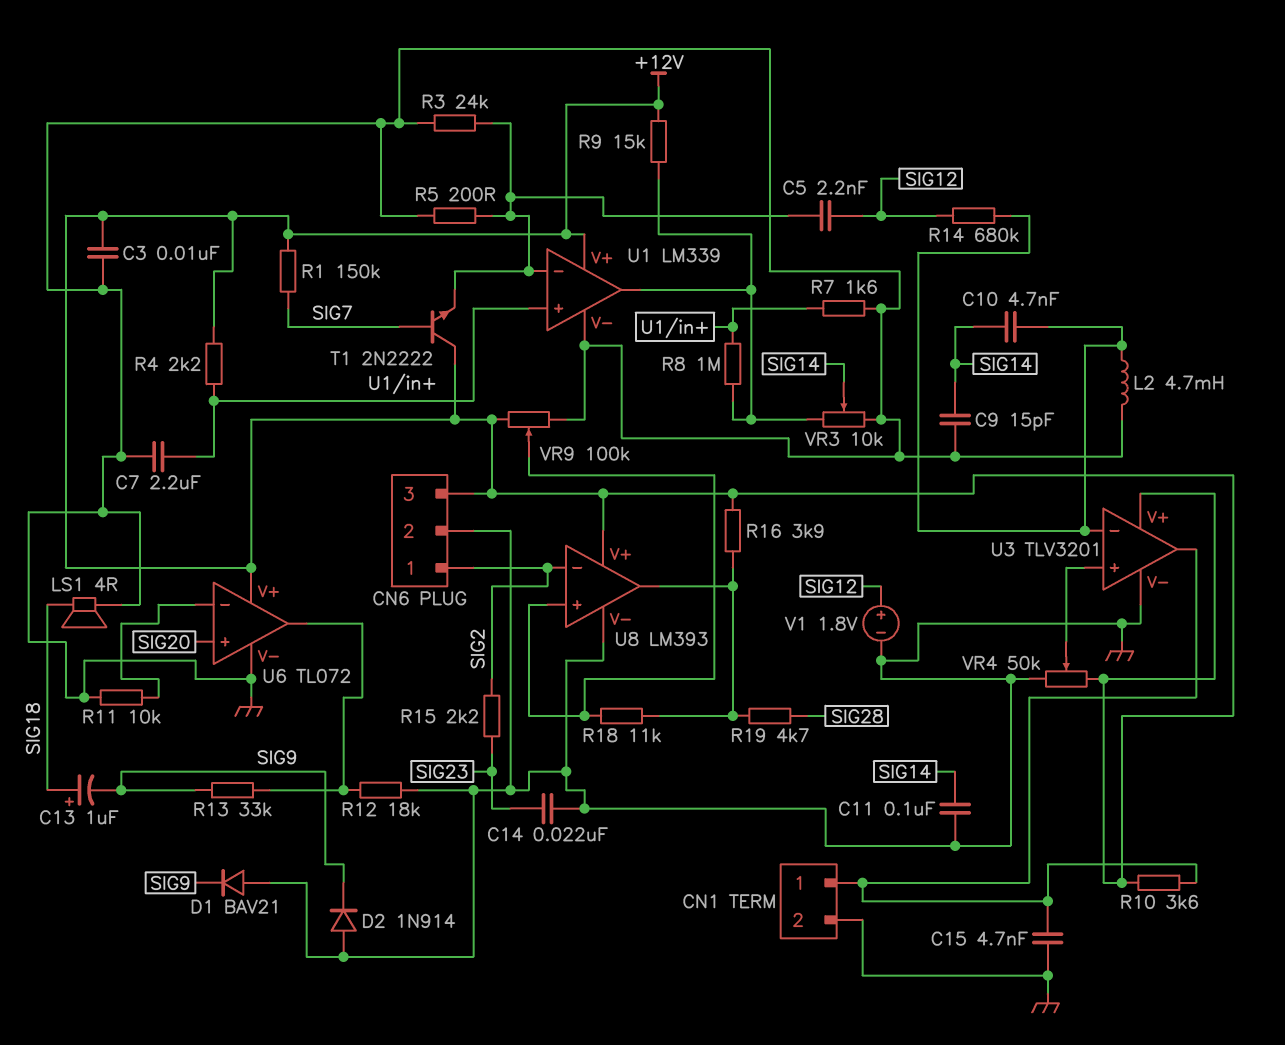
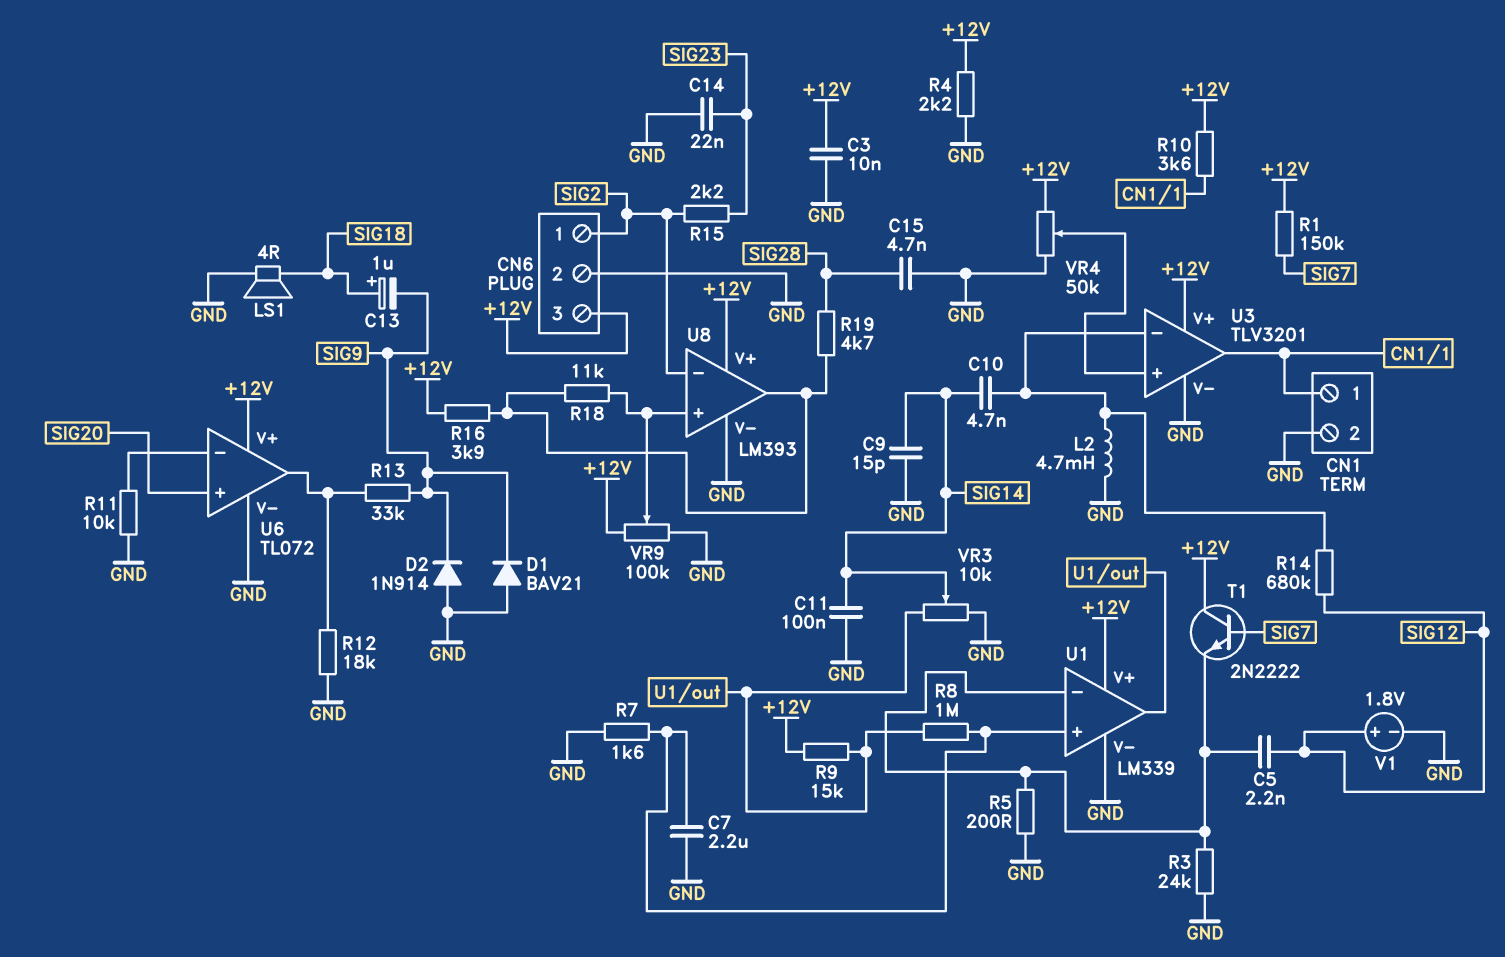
C15: 4.7nF (CN1/1, GND) -> 4.7nF (GND, SIG28)
R4: 2.2k (+12V, U1/in+) -> 2.2k (+12V, GND)

